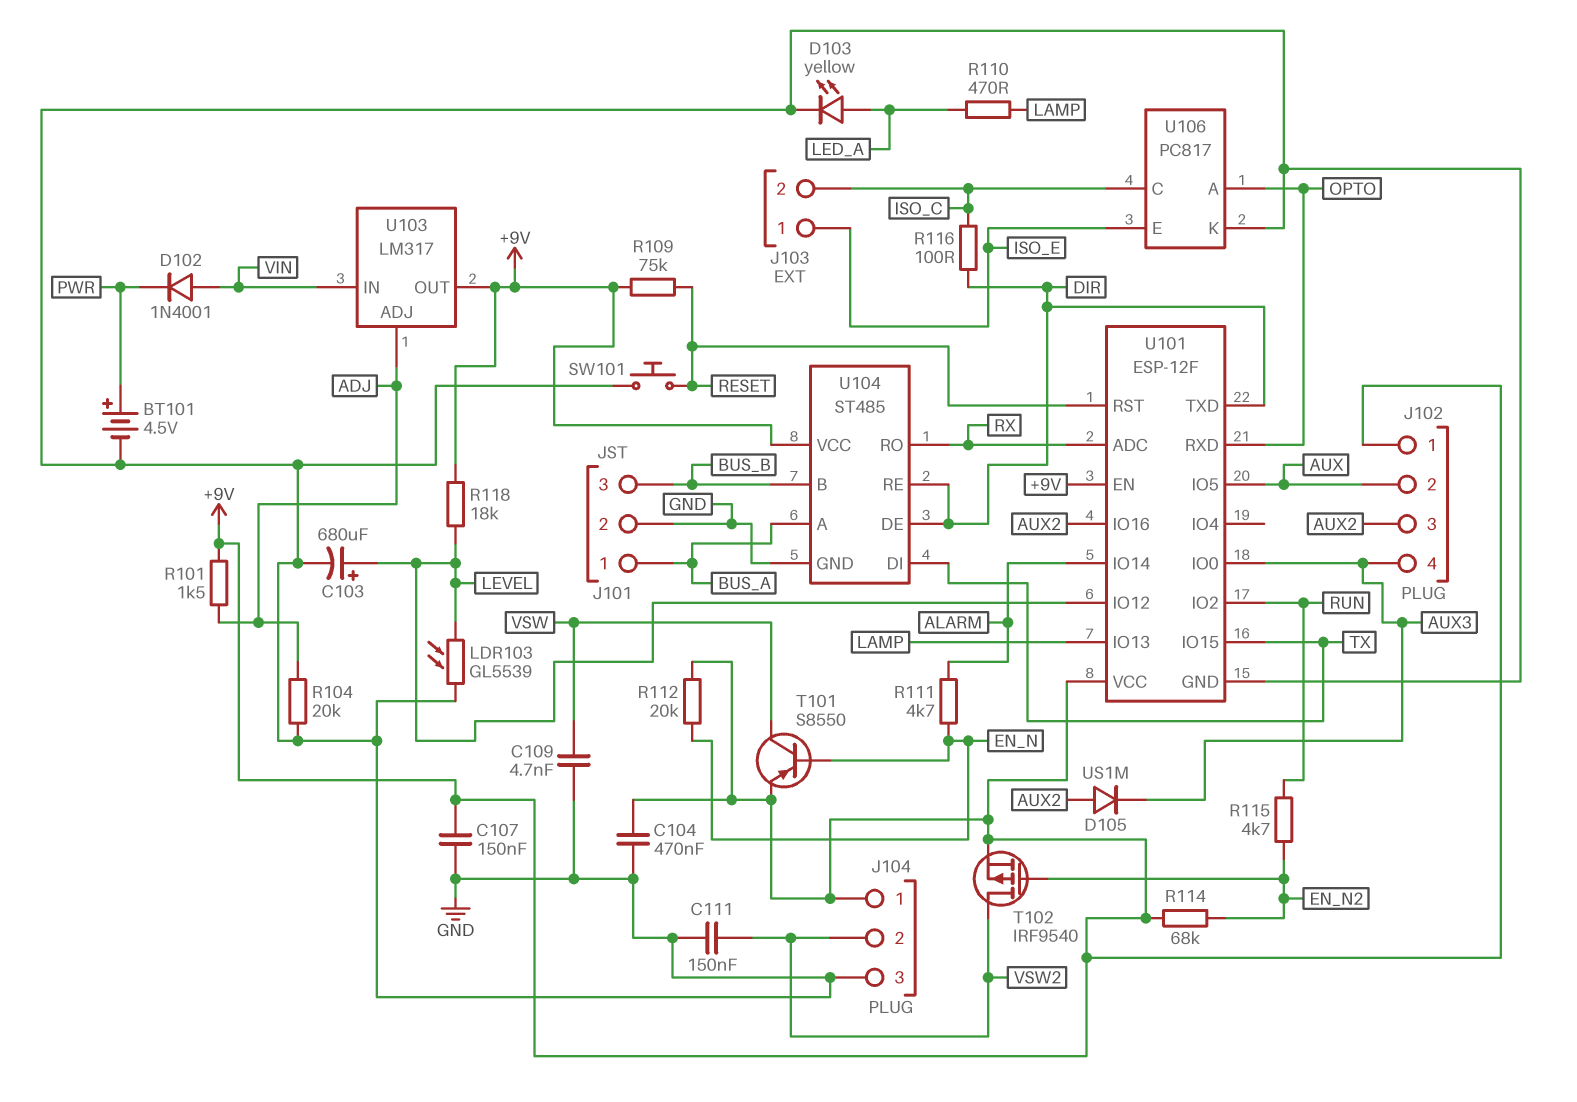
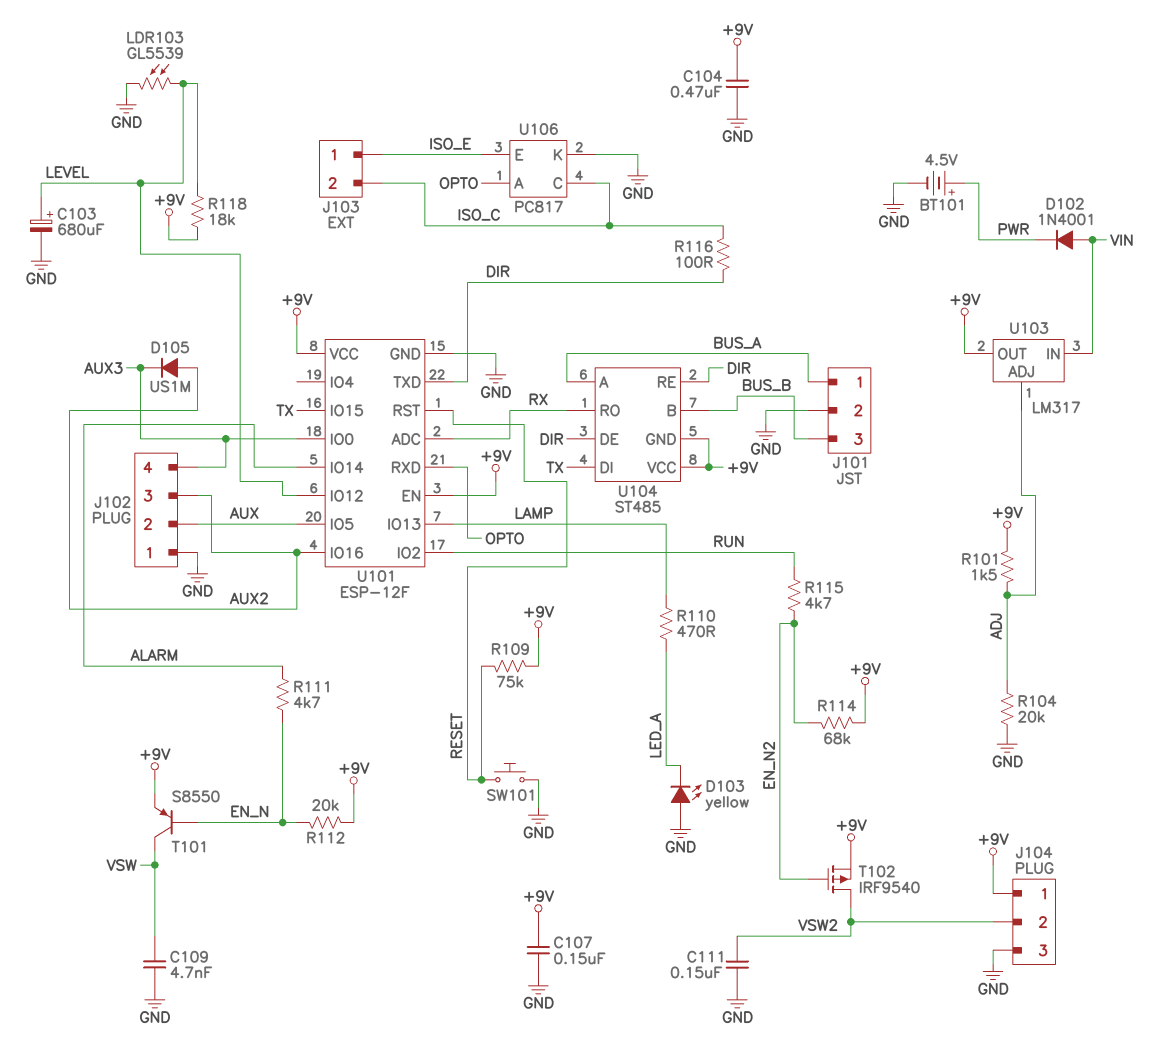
D103: LED yellow (A LED_A, K GND) -> LED yellow (A GND, K LED_A)
J102 pin 1: +9V -> GND
U104 pin GND: GND -> +9V

